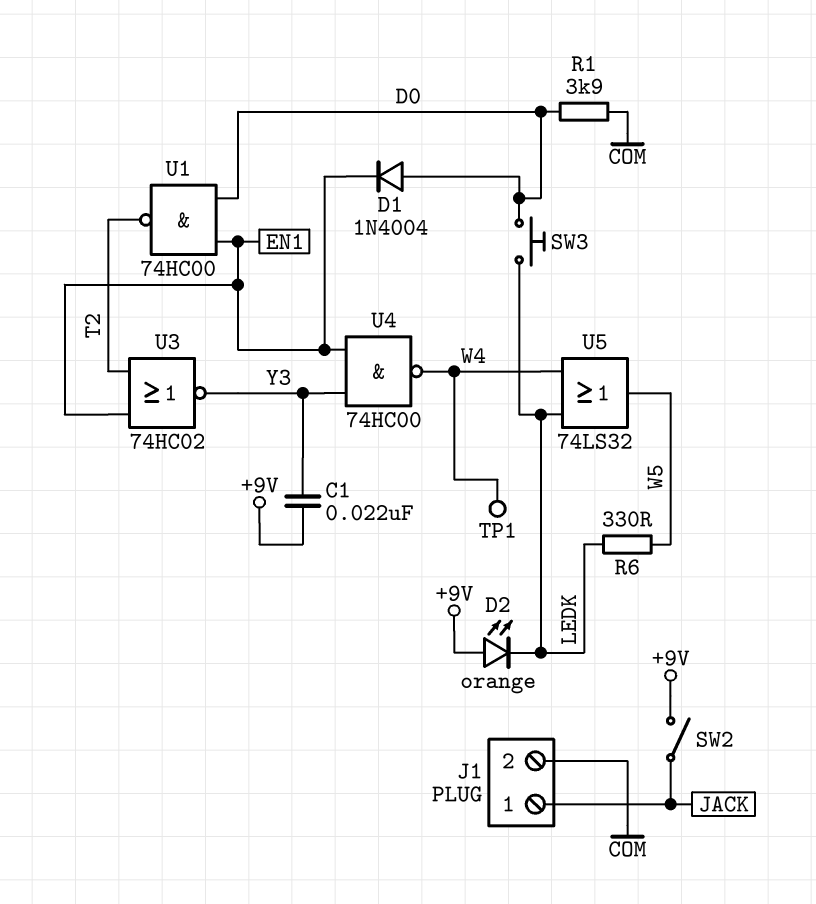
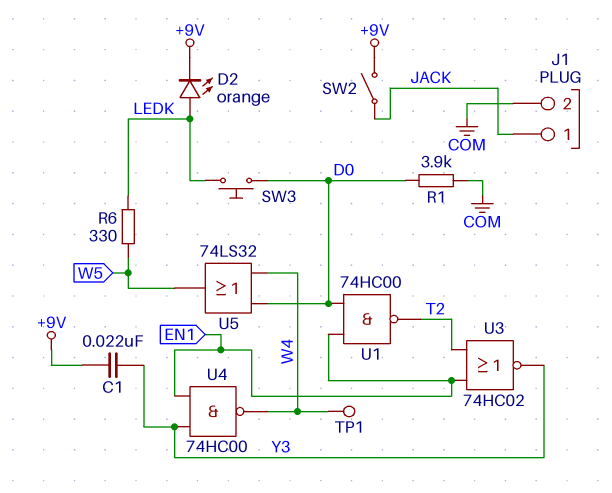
D1: diode 1N4004 (A D0, K EN1) -> none
D2: LED orange (A +9V, K LEDK) -> LED orange (A LEDK, K +9V)
U5: OR 74LS32 (in LEDK, in W4, out W5) -> OR 74LS32 (in D0, in W4, out W5)

